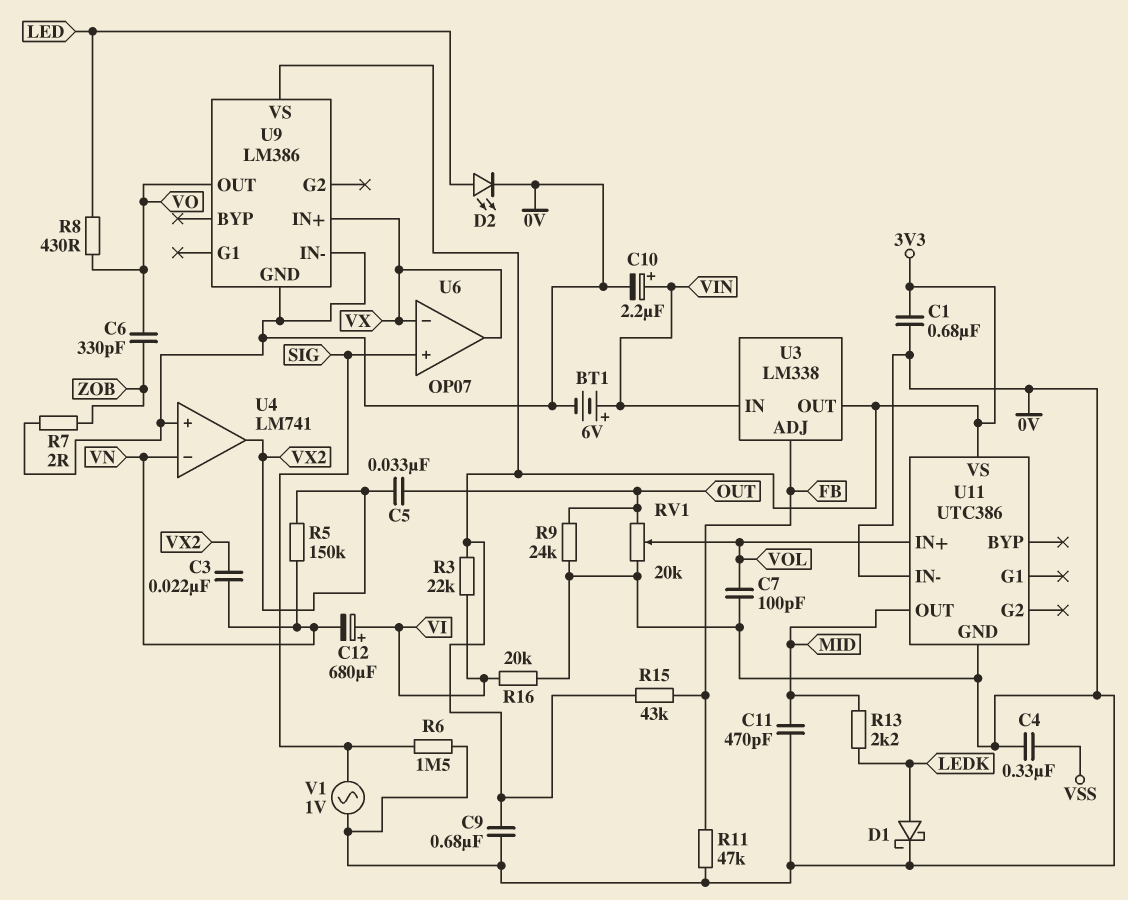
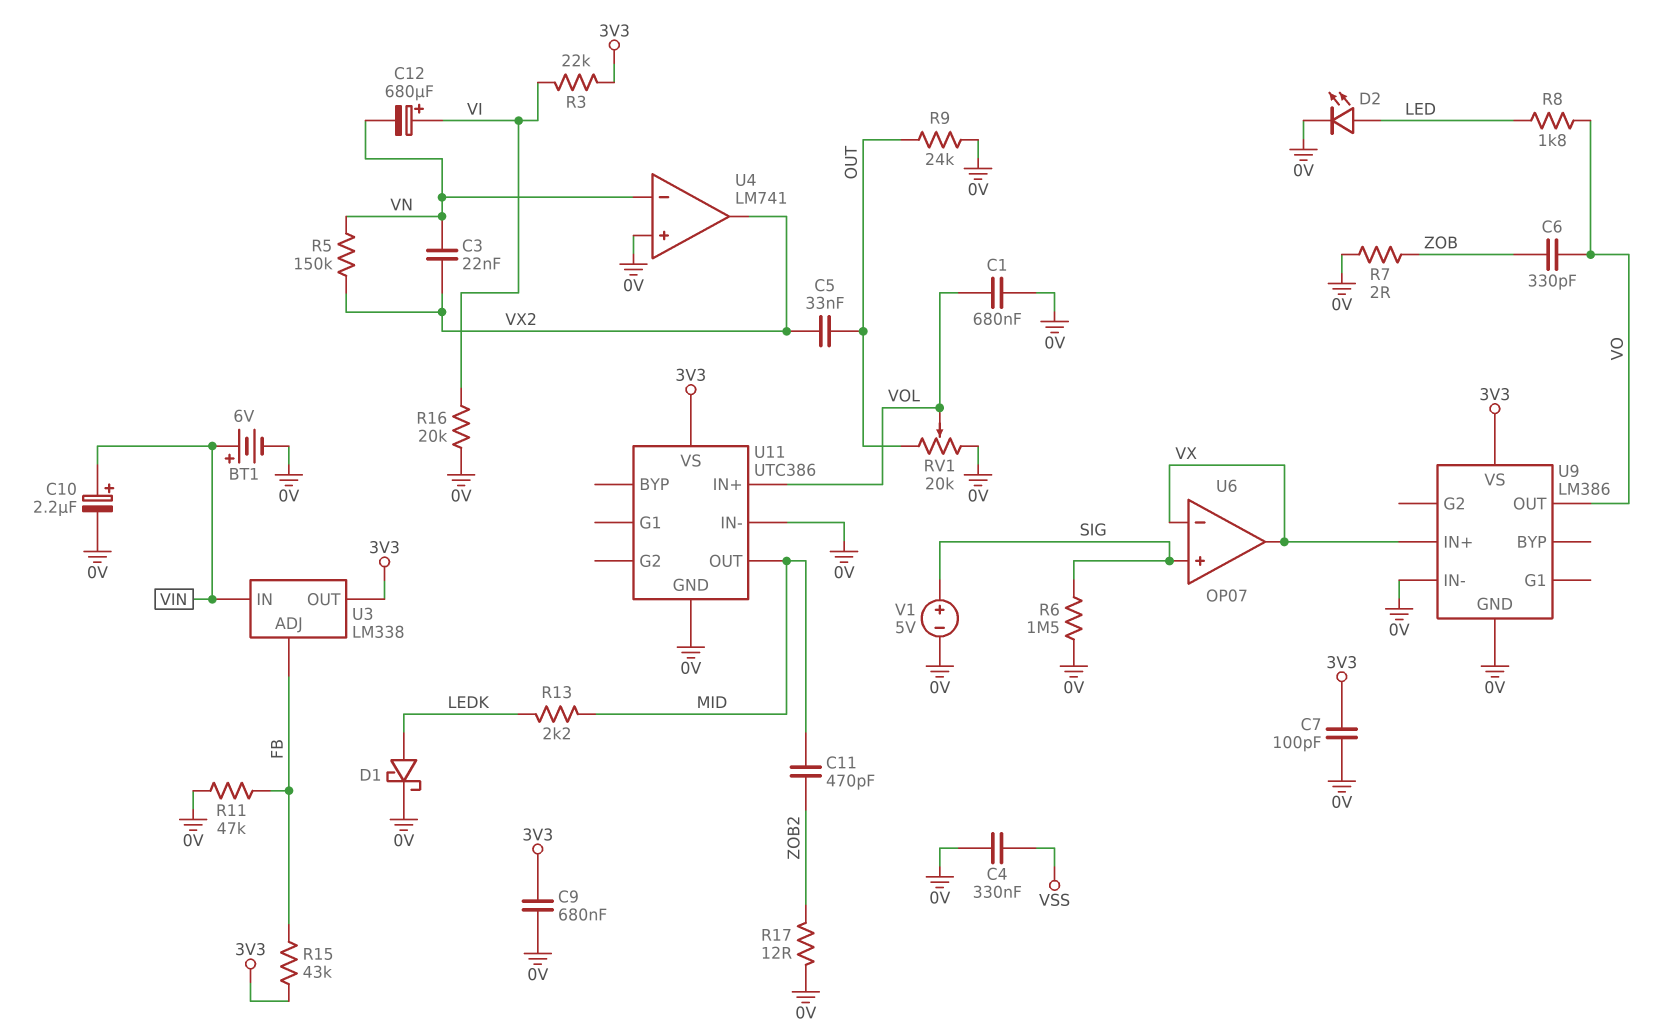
C1: 680nF (0V, 3V3) -> 680nF (0V, VOL)
C7: 100pF (0V, VOL) -> 100pF (0V, 3V3)
C11: 470pF (0V, MID) -> 470pF (MID, ZOB2)
R8: 430 (LED, VO) -> 1.8k (LED, VO)
R17: none -> 12 (0V, ZOB2)
V1: AC 1V (0V, SIG) -> 5V (plus SIG, minus 0V)

